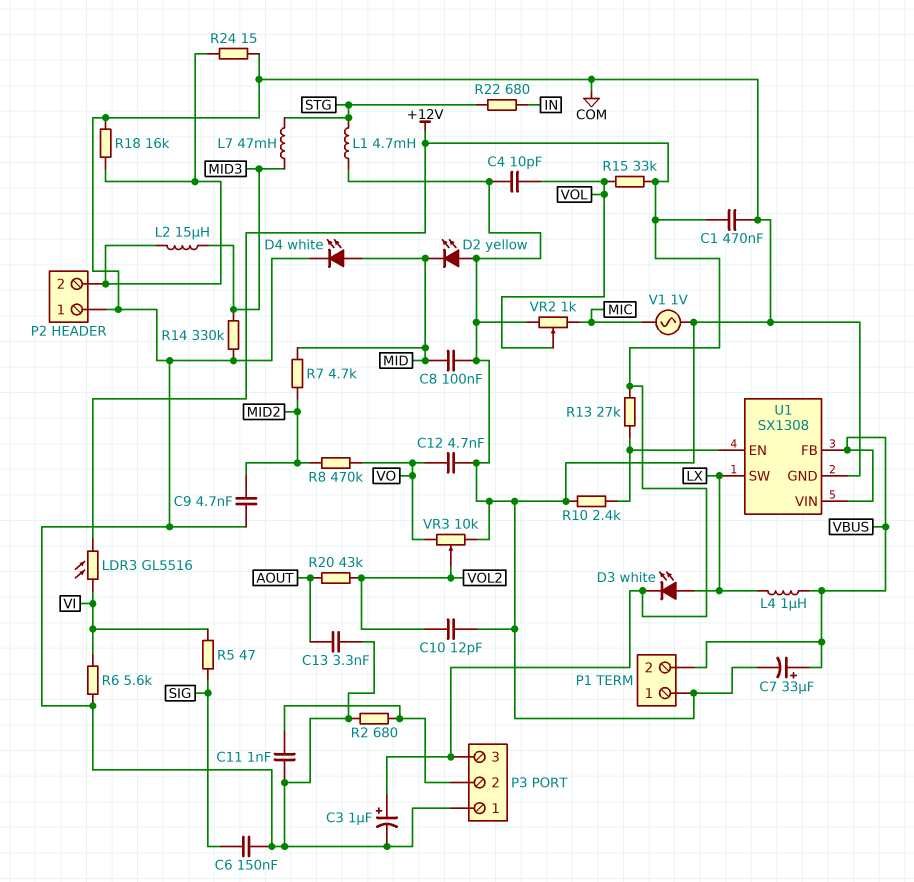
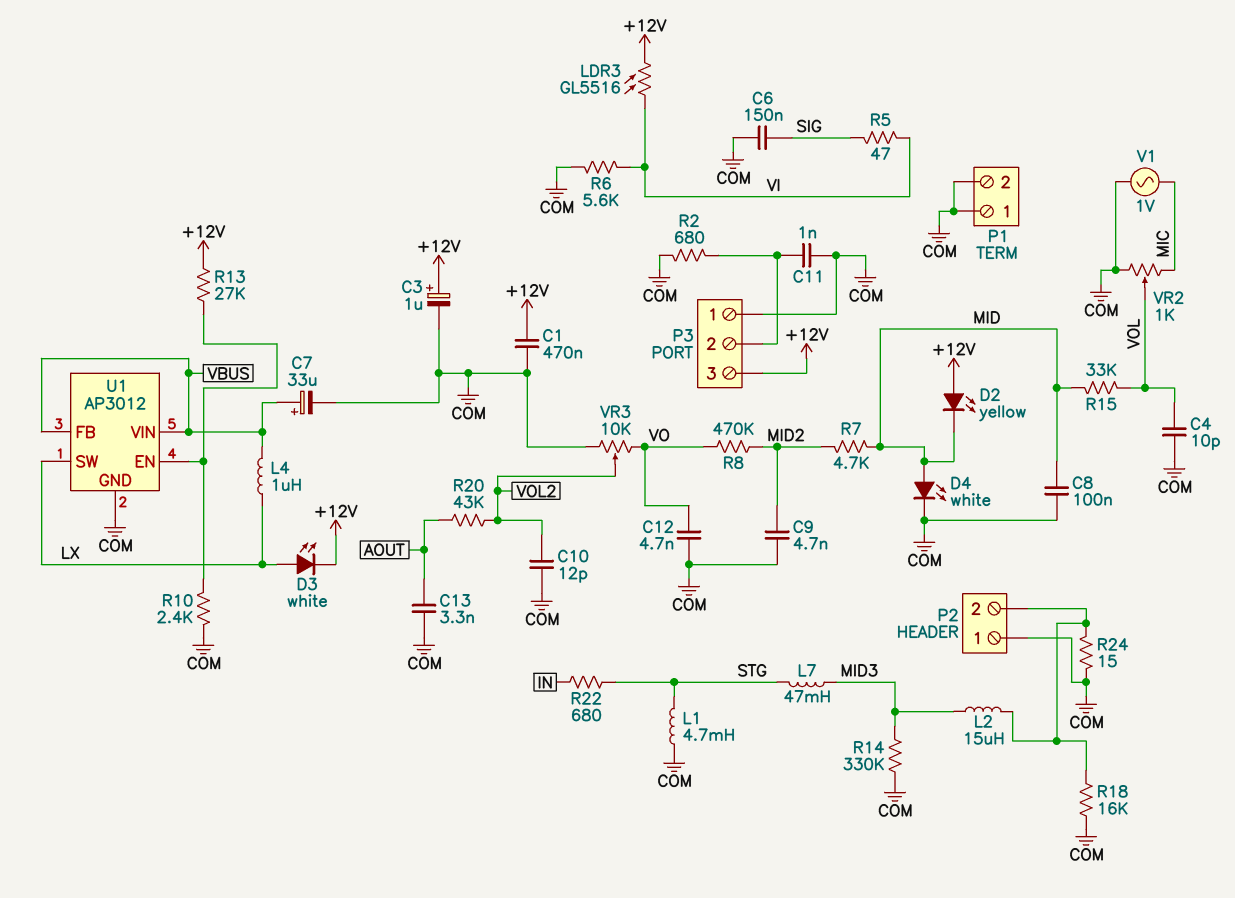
D2: LED yellow (A COM, K MID) -> LED yellow (A +12V, K MID)
P1 pin 2: VBUS -> COM
R15: 33k (+12V, VOL) -> 33k (MID, VOL)
U1: SX1308 -> AP3012

